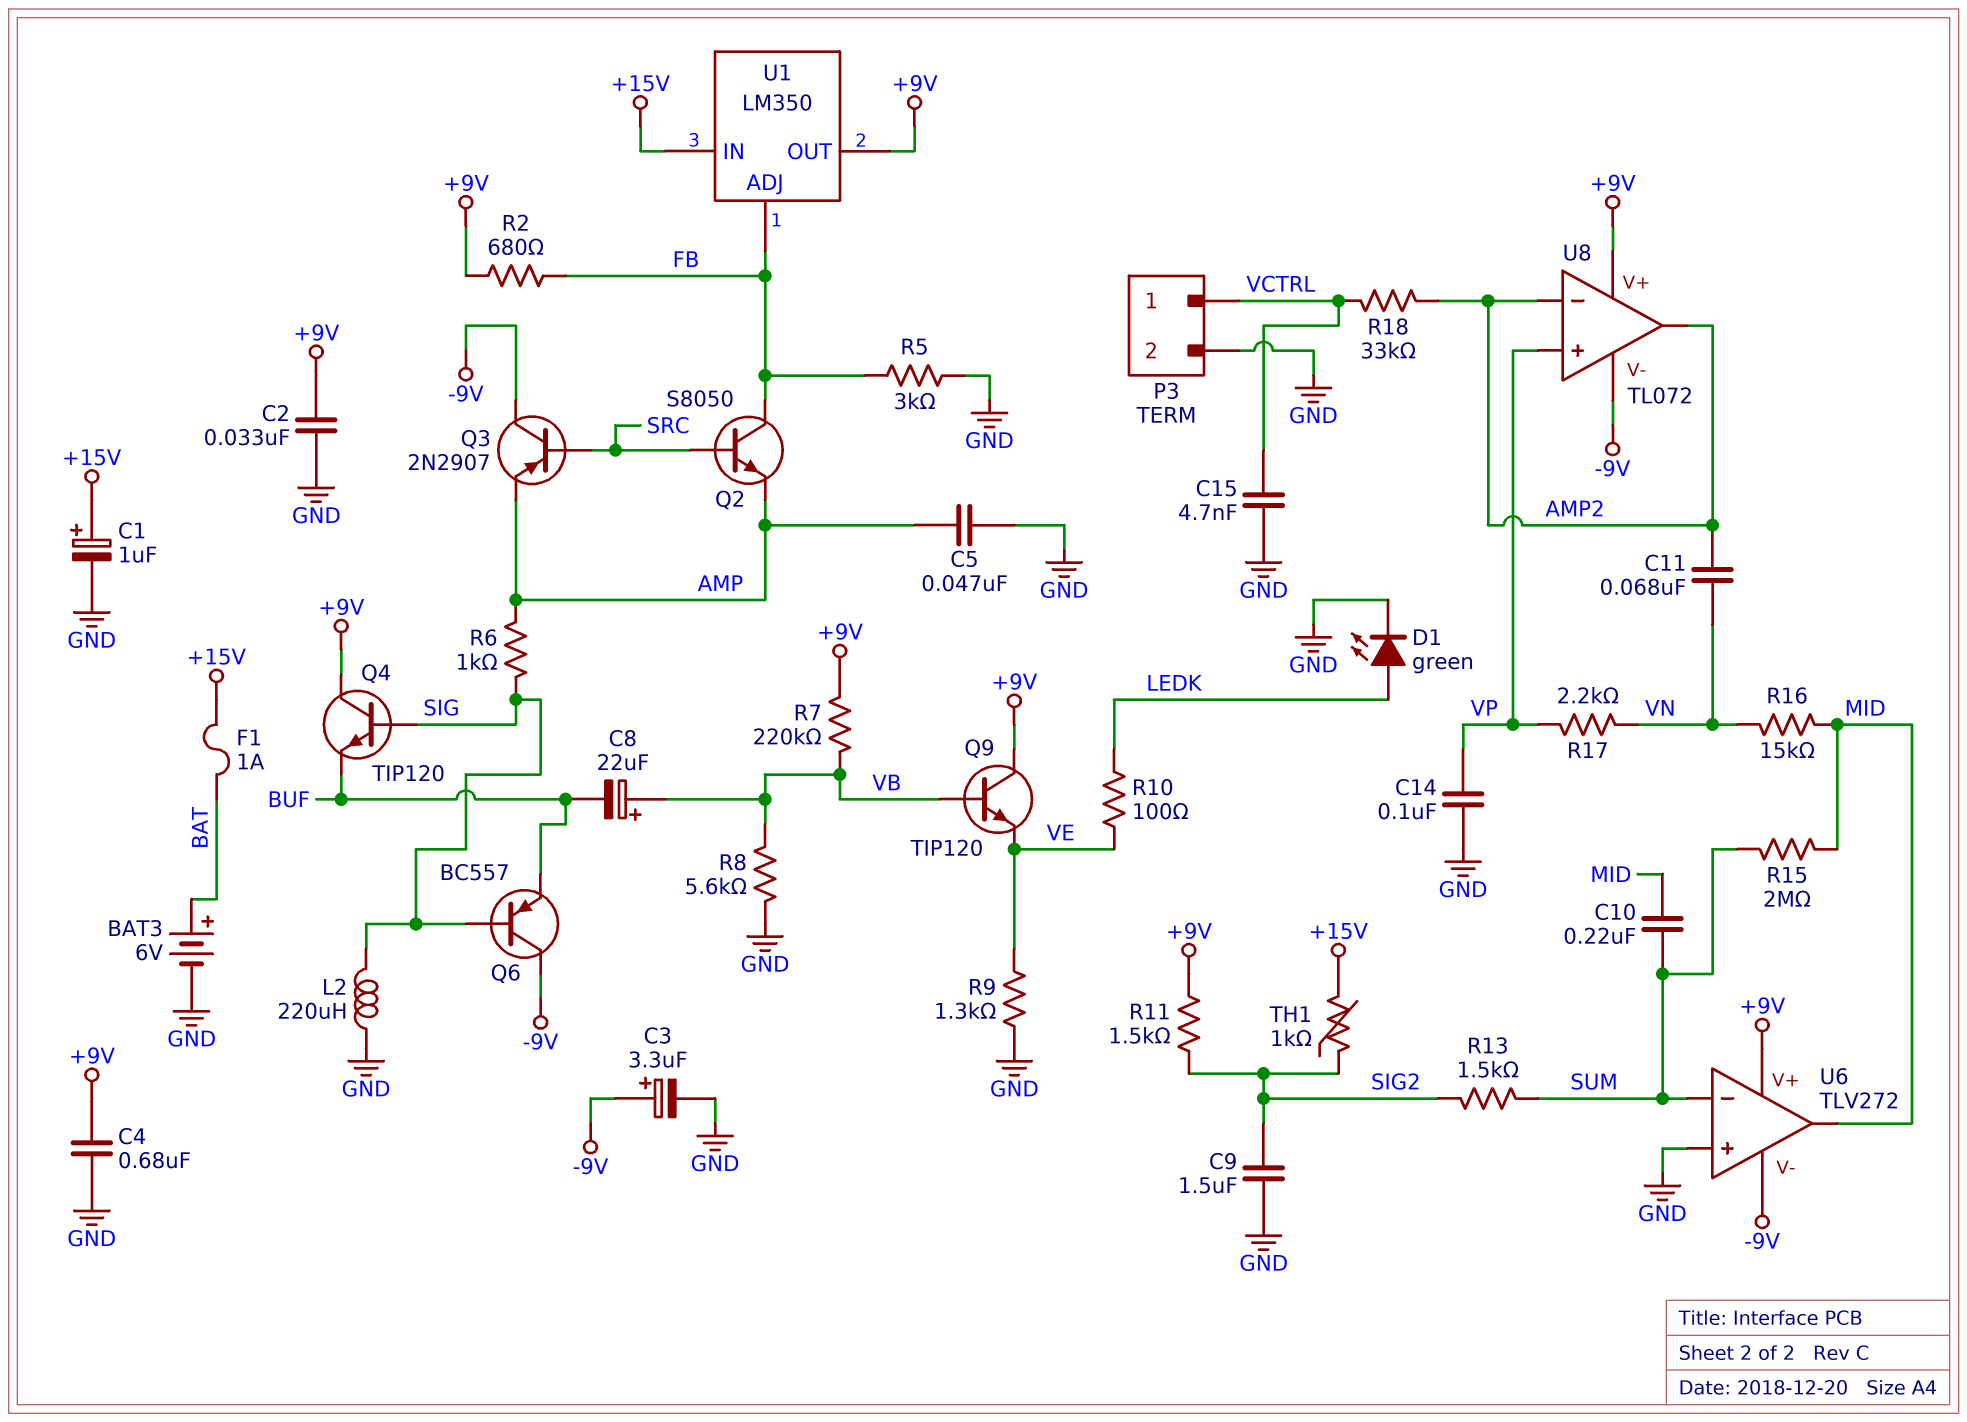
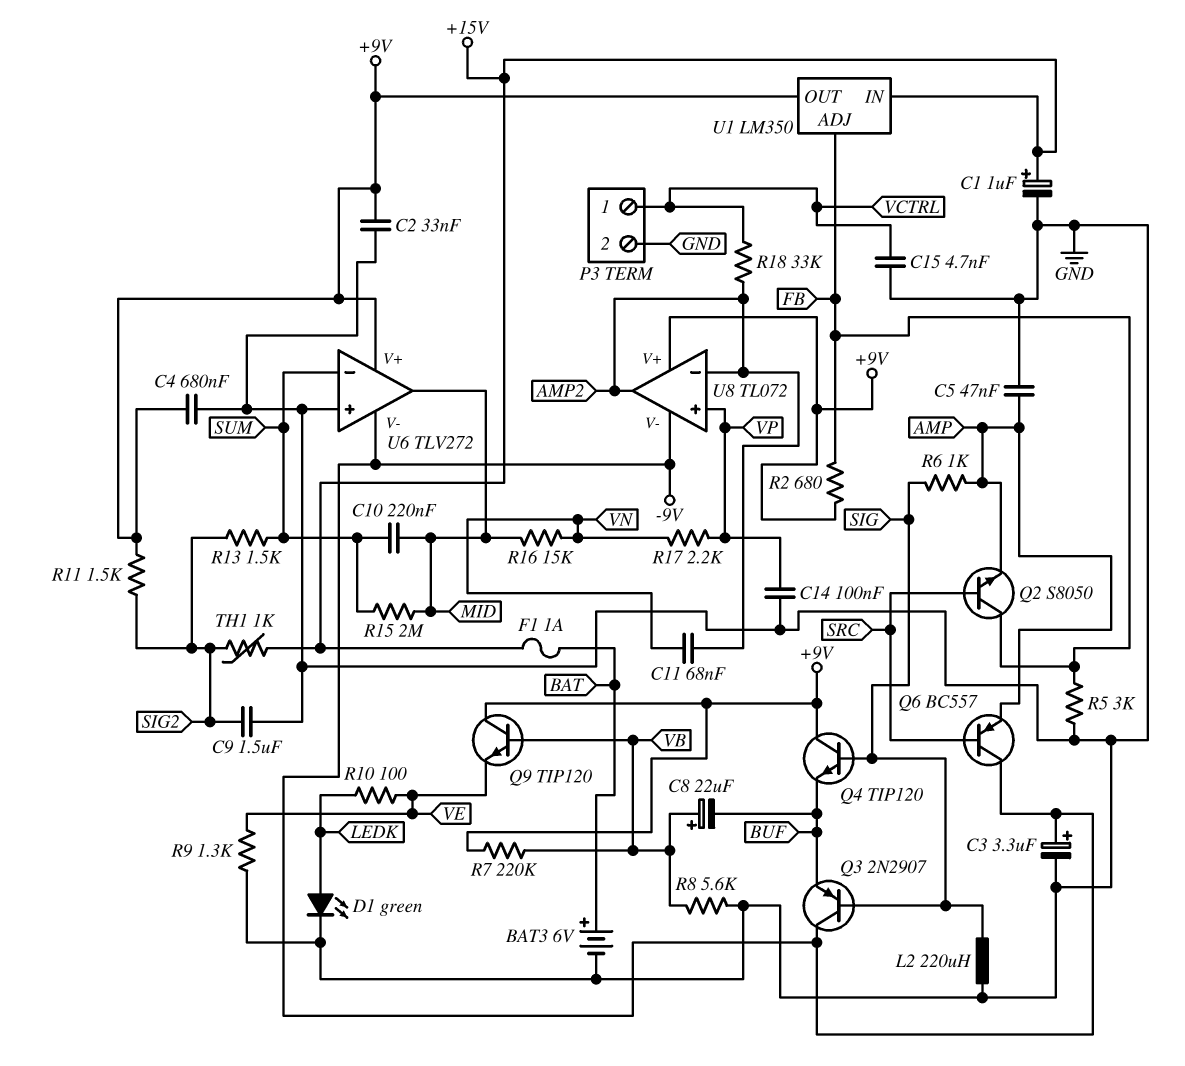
Q3: PNP 2N2907 (B SRC, C -9V, E AMP) -> PNP 2N2907 (B SIG, C -9V, E BUF)
Q6: PNP BC557 (B SIG, C -9V, E BUF) -> PNP BC557 (B SRC, C -9V, E AMP)

